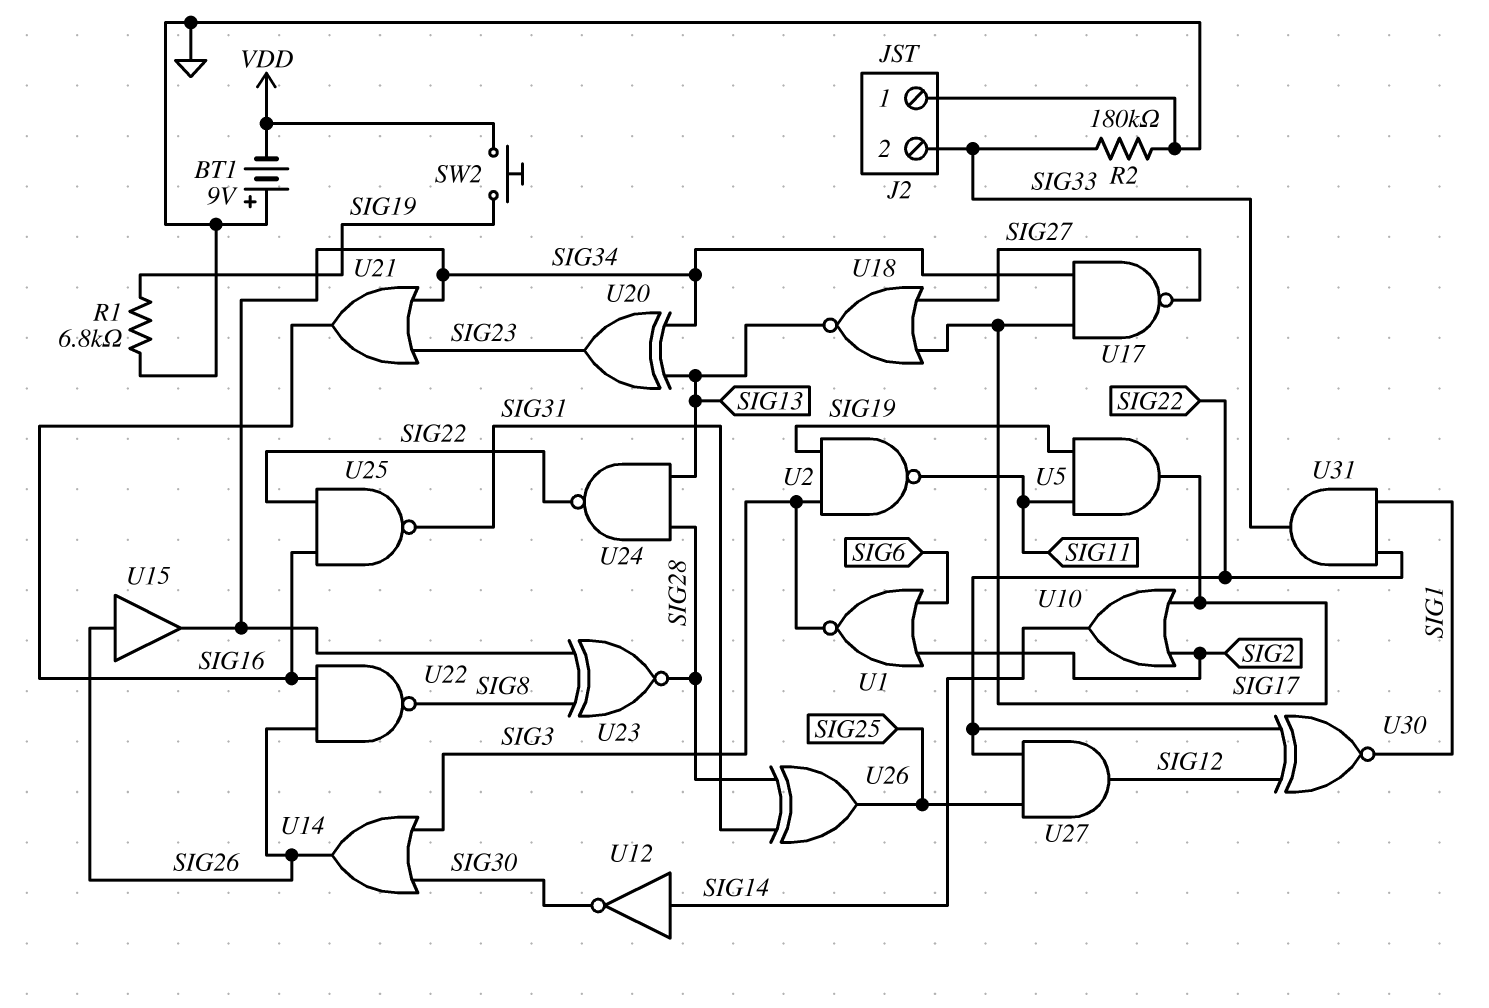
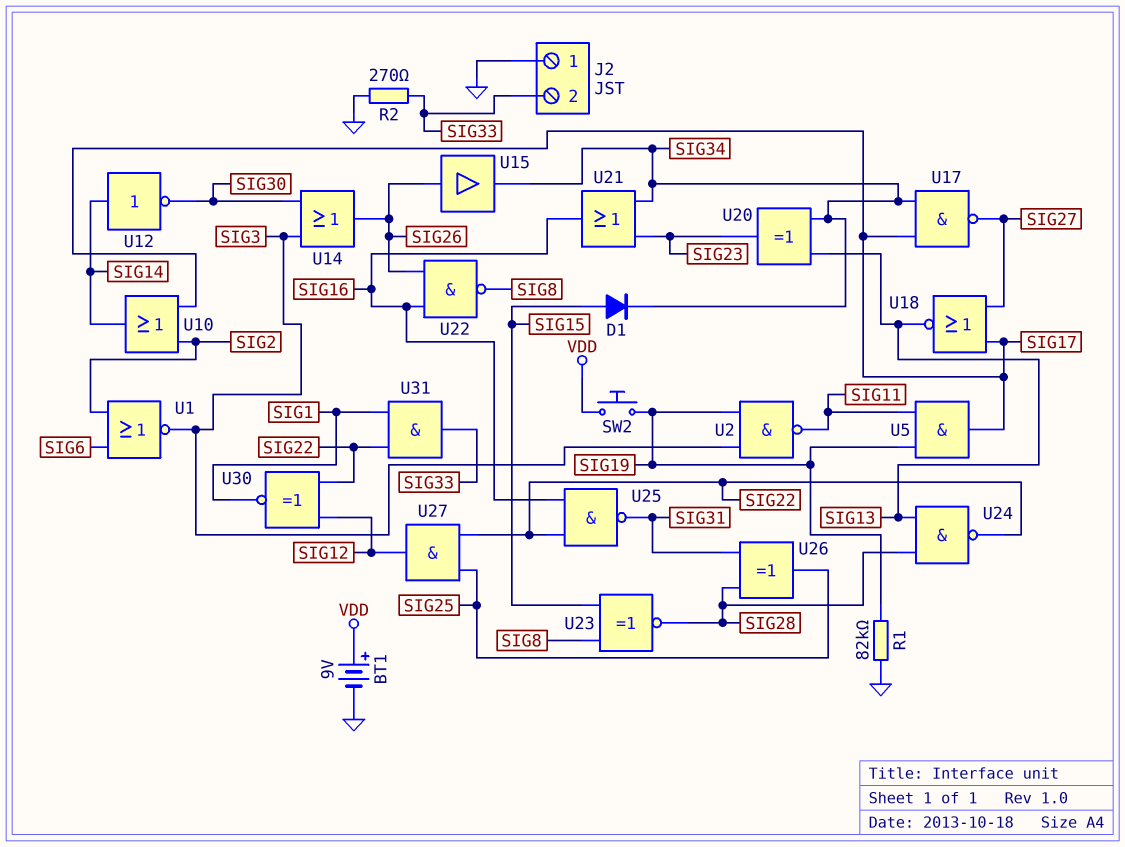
BT1: 9V (plus GND, minus VDD) -> 9V (plus VDD, minus GND)
D1: none -> diode (A SIG15, K SIG34)
R1: 6.8k (GND, SIG19) -> 82k (GND, SIG19)
R2: 180k (GND, SIG33) -> 270 (GND, SIG33)
U23: XNOR (in SIG8, in SIG34, out SIG28) -> XNOR (in SIG8, in SIG15, out SIG28)

